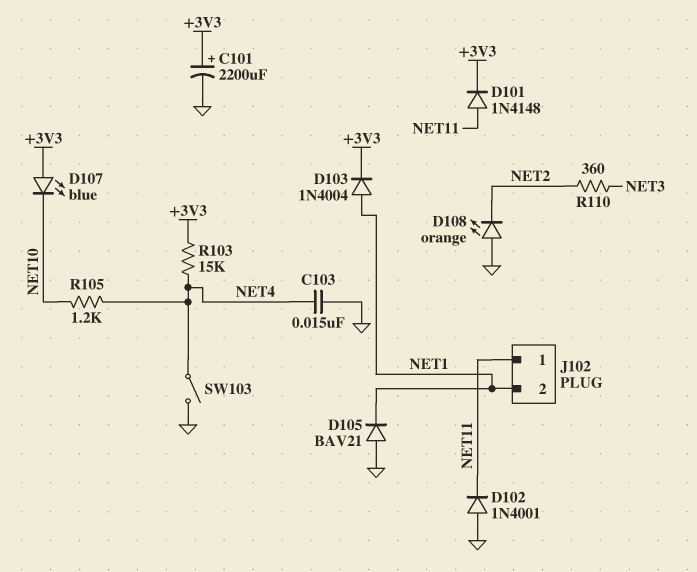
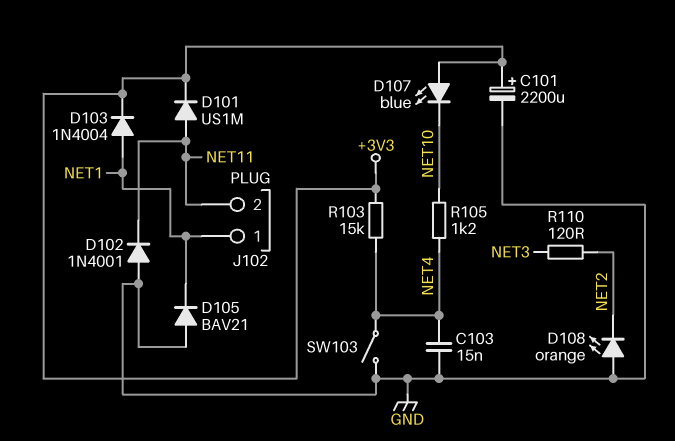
D101: diode 1N4148 (A NET11, K +3V3) -> diode US1M (A NET11, K +3V3)
J102 pin 1: NET11 -> NET1
J102 pin 2: NET1 -> NET11
R110: 360 (NET2, NET3) -> 120 (NET2, NET3)

